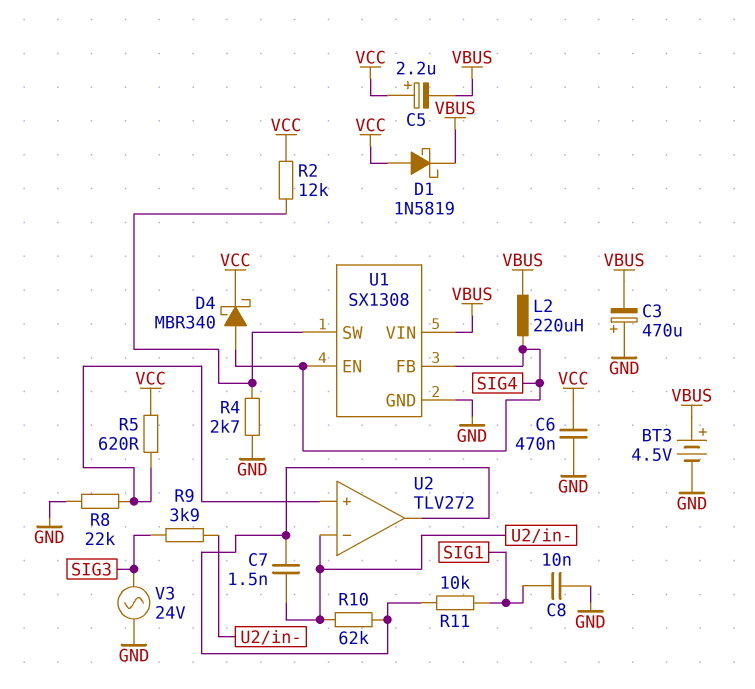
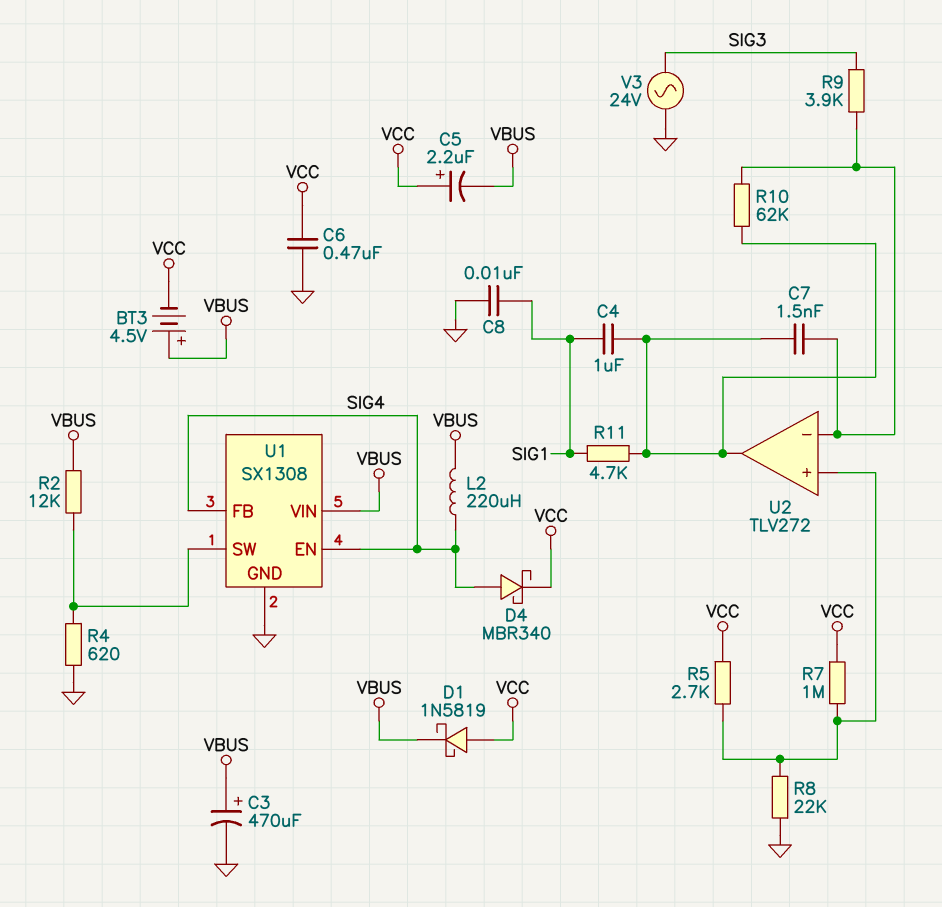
BT3: 4.5V (plus VBUS, minus GND) -> 4.5V (plus VBUS, minus VCC)
C3: 470uF (plus GND, minus VBUS) -> 470uF (plus VBUS, minus GND)
C4: none -> 1uF (SIG1, U2/out)
R2: 12k (U1/SW, VCC) -> 12k (U1/SW, VBUS)
R4: 2.7k (GND, U1/SW) -> 620 (GND, U1/SW)
R5: 620 (U2/in+, VCC) -> 2.7k (U2/in+, VCC)
R7: none -> 1M (U2/in+, VCC)
R11: 10k (SIG1, U2/out) -> 4.7k (SIG1, U2/out)

